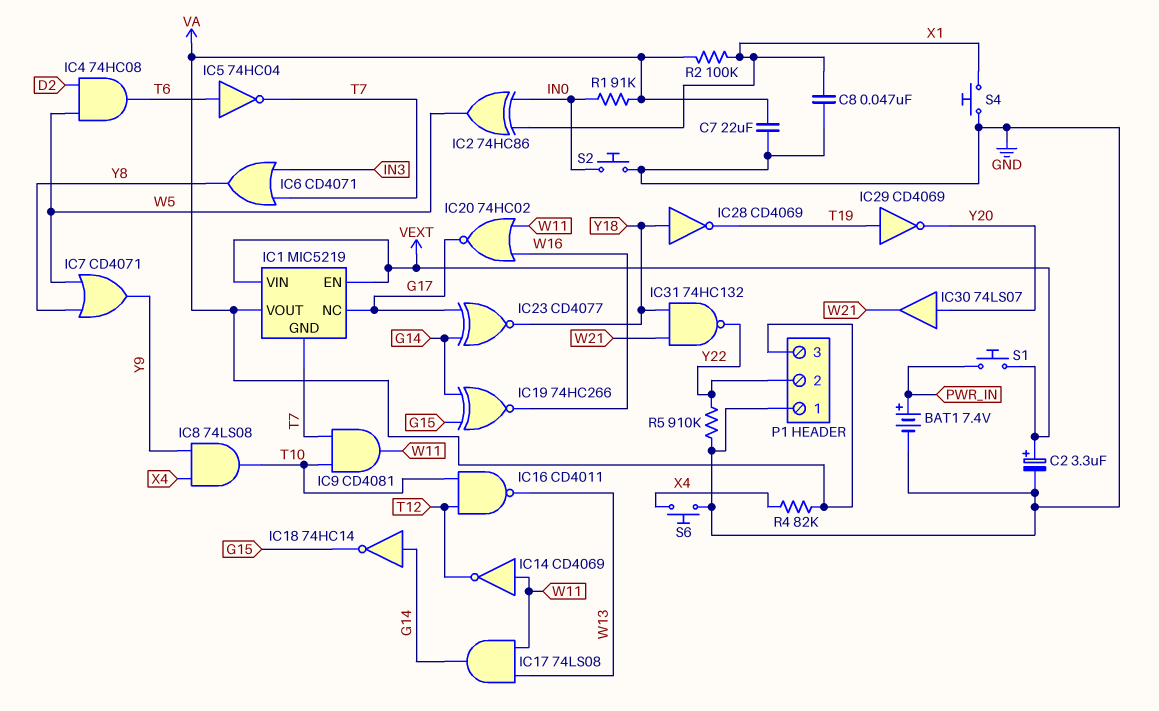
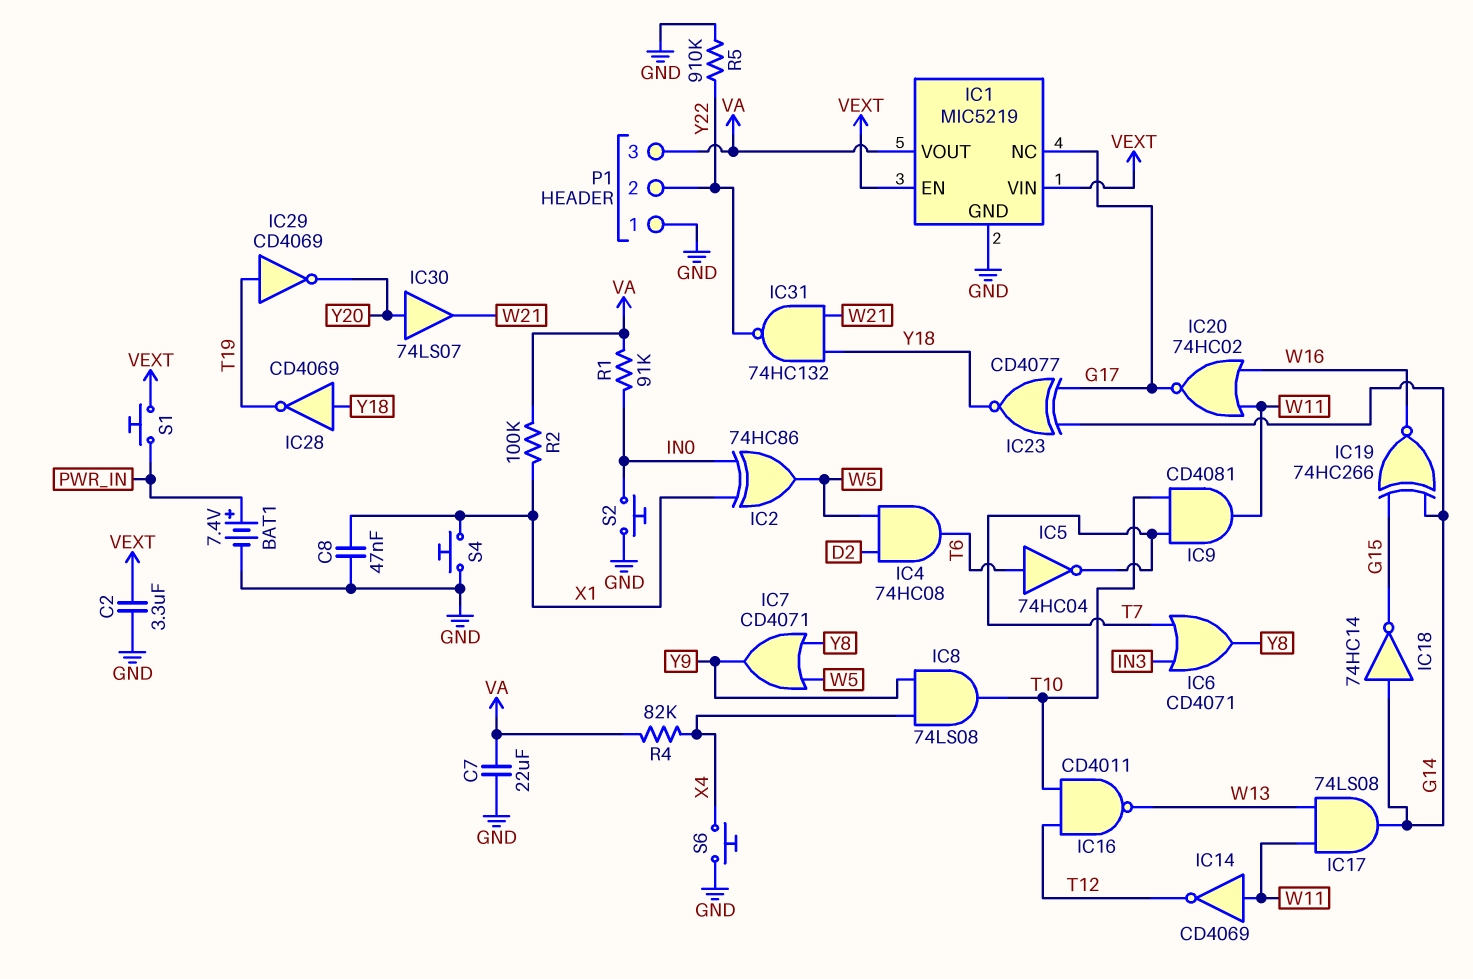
C2: 3.3uF (plus VEXT, minus GND) -> 3.3uF (GND, VEXT)
IC1 pin GND: T7 -> GND

